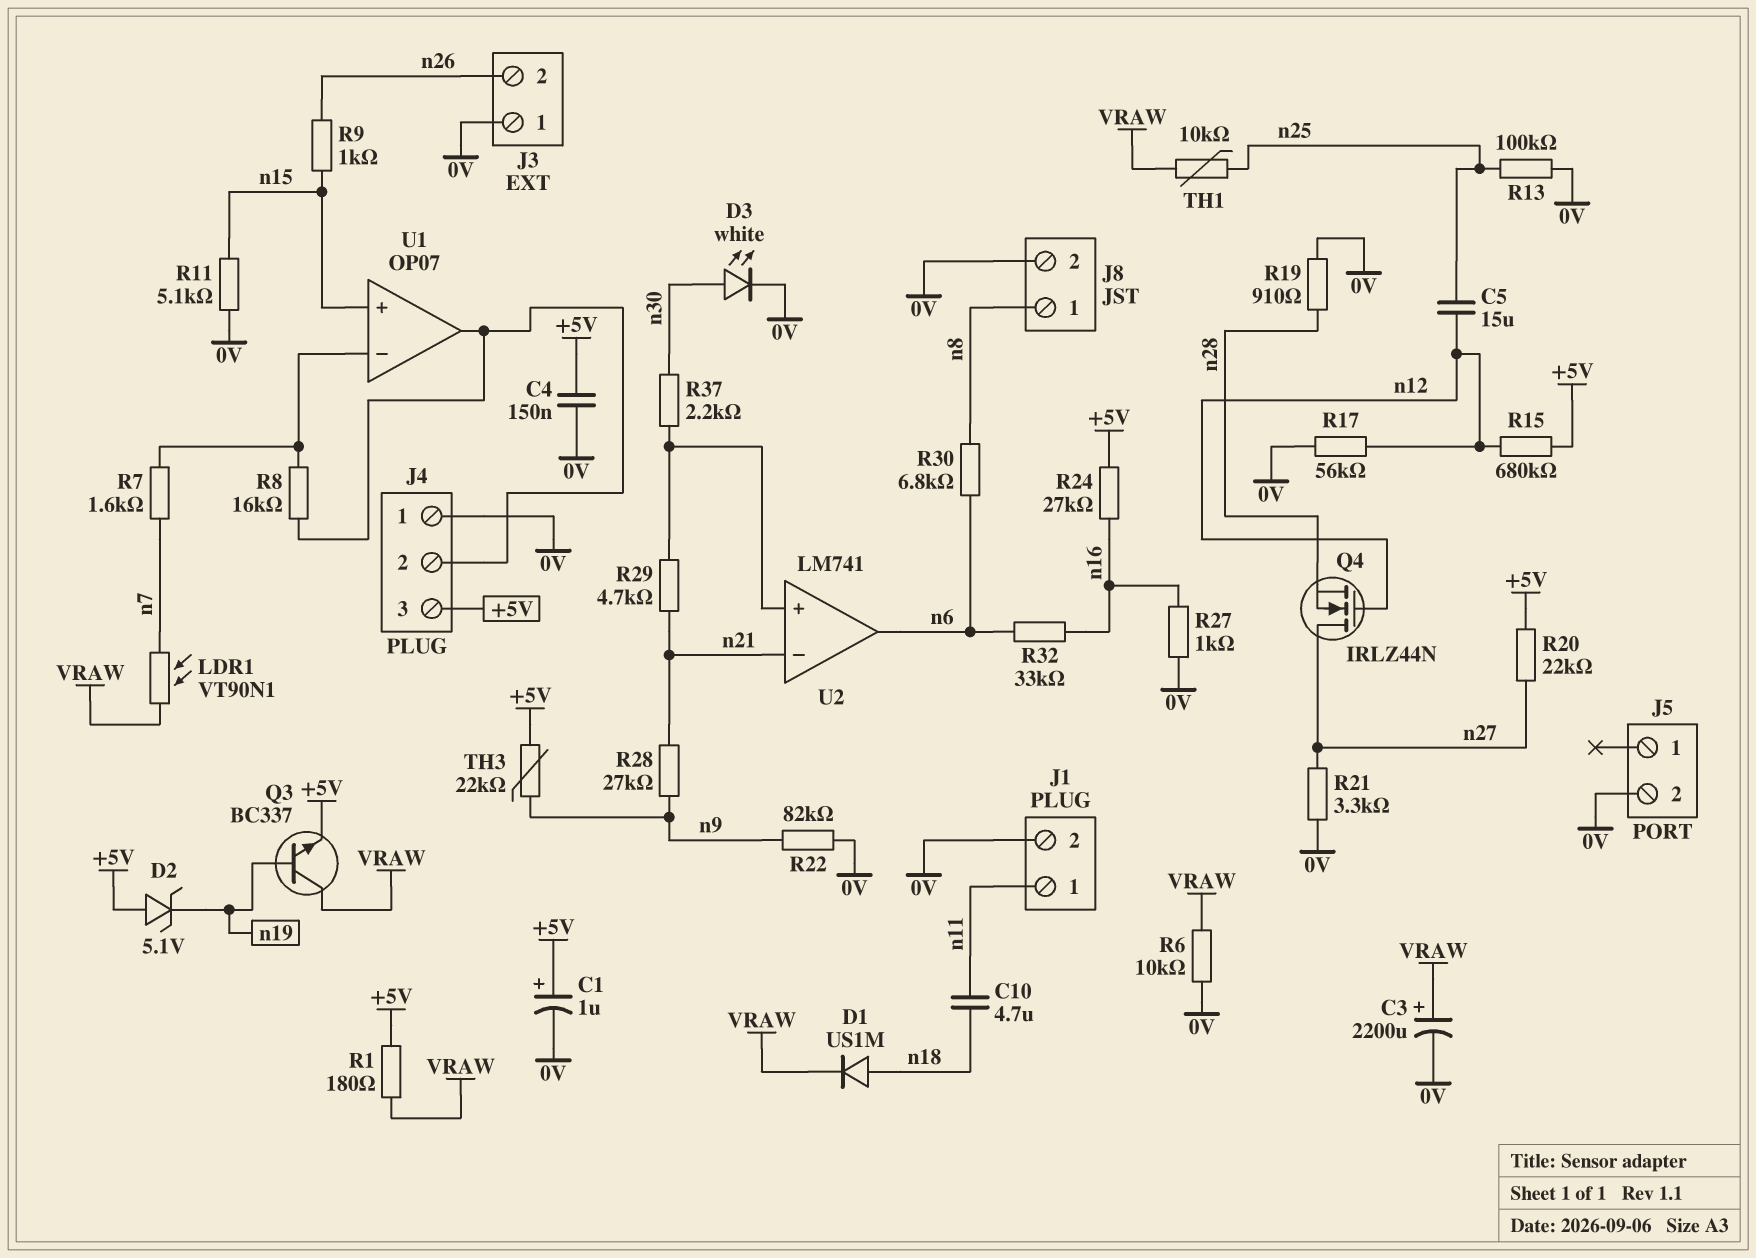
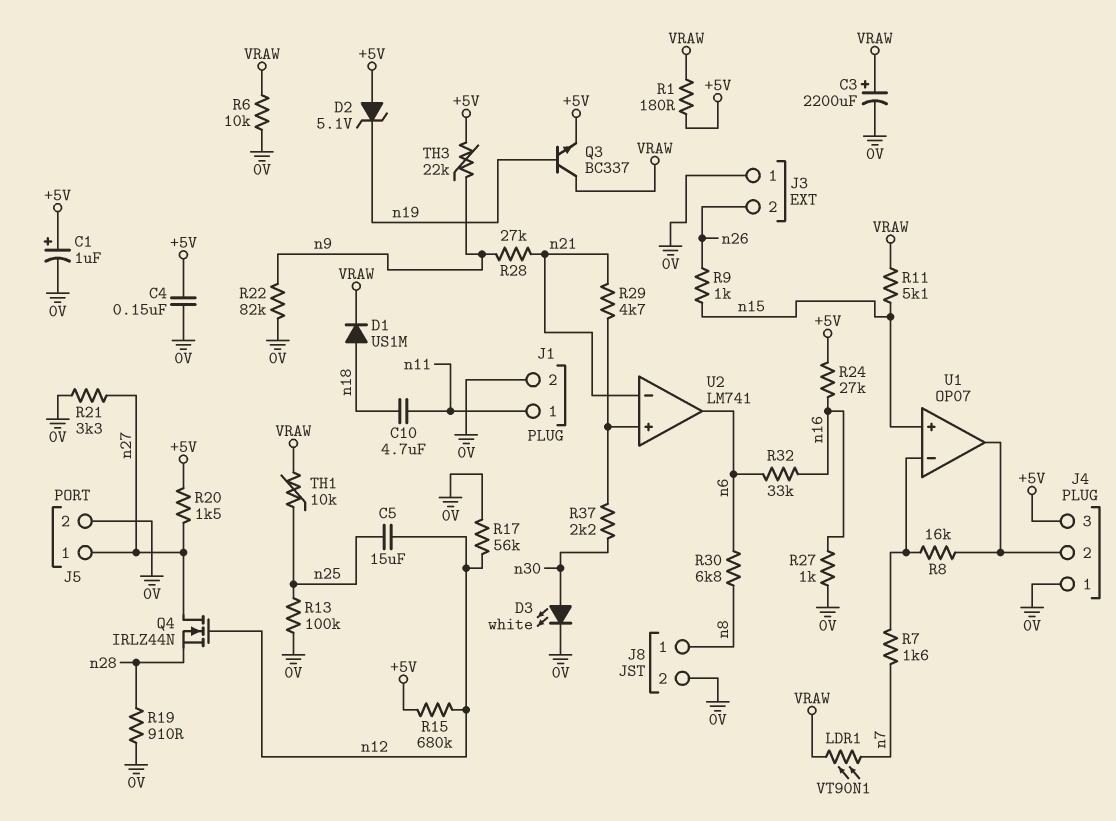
J5 pin 1: none -> n27
R11: 5.1k (0V, n15) -> 5.1k (VRAW, n15)
R20: 22k (+5V, n27) -> 1.5k (+5V, n27)

